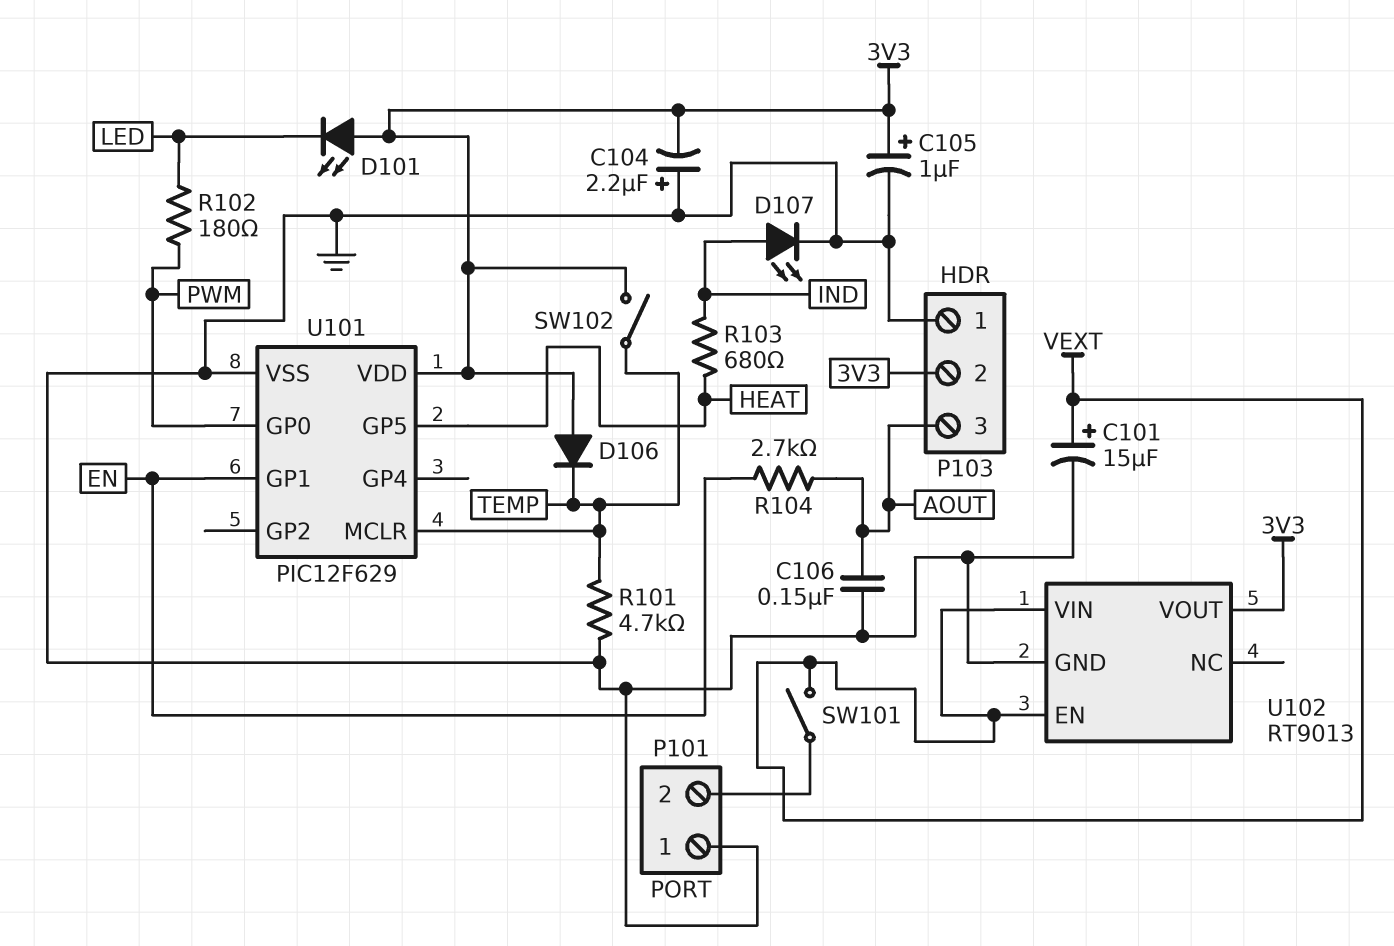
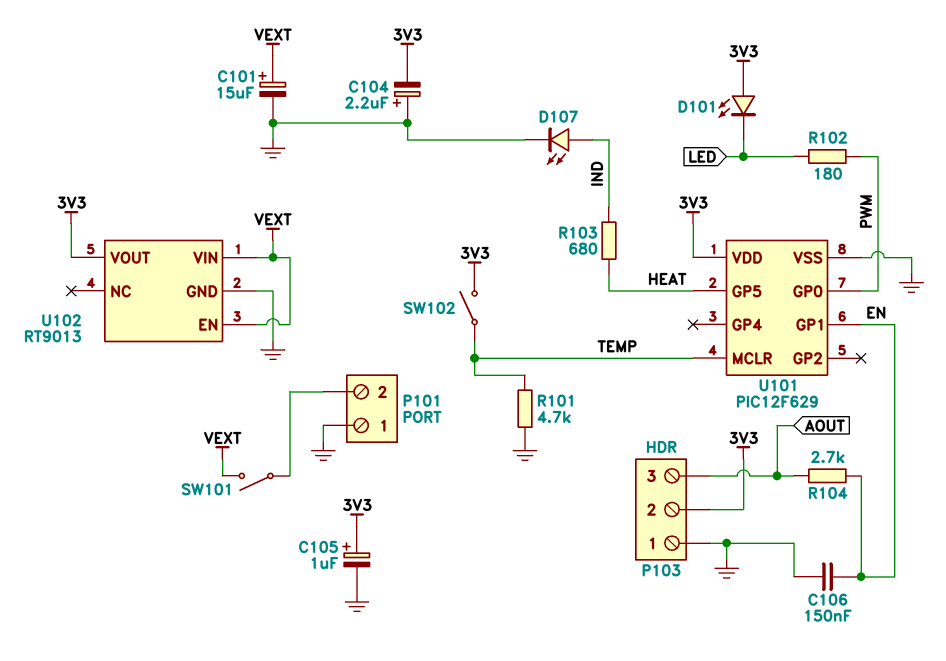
C106: 150nF (AOUT, GND) -> 150nF (EN, GND)
D106: diode (A 3V3, K TEMP) -> none

